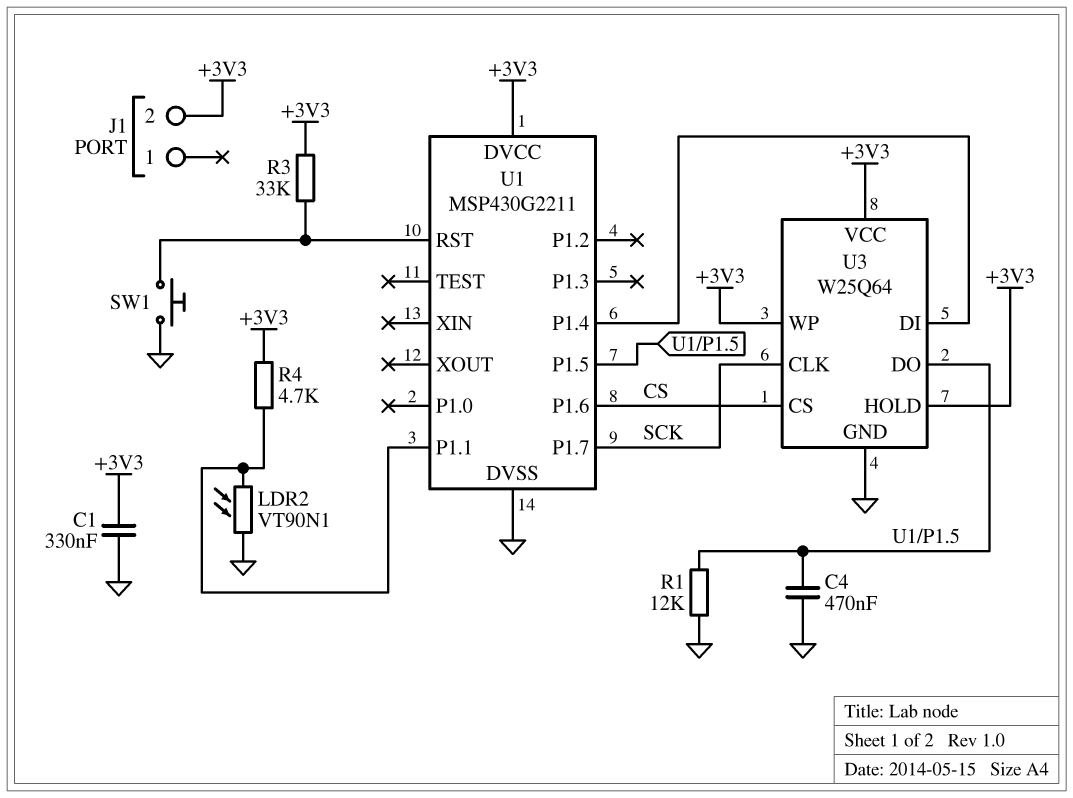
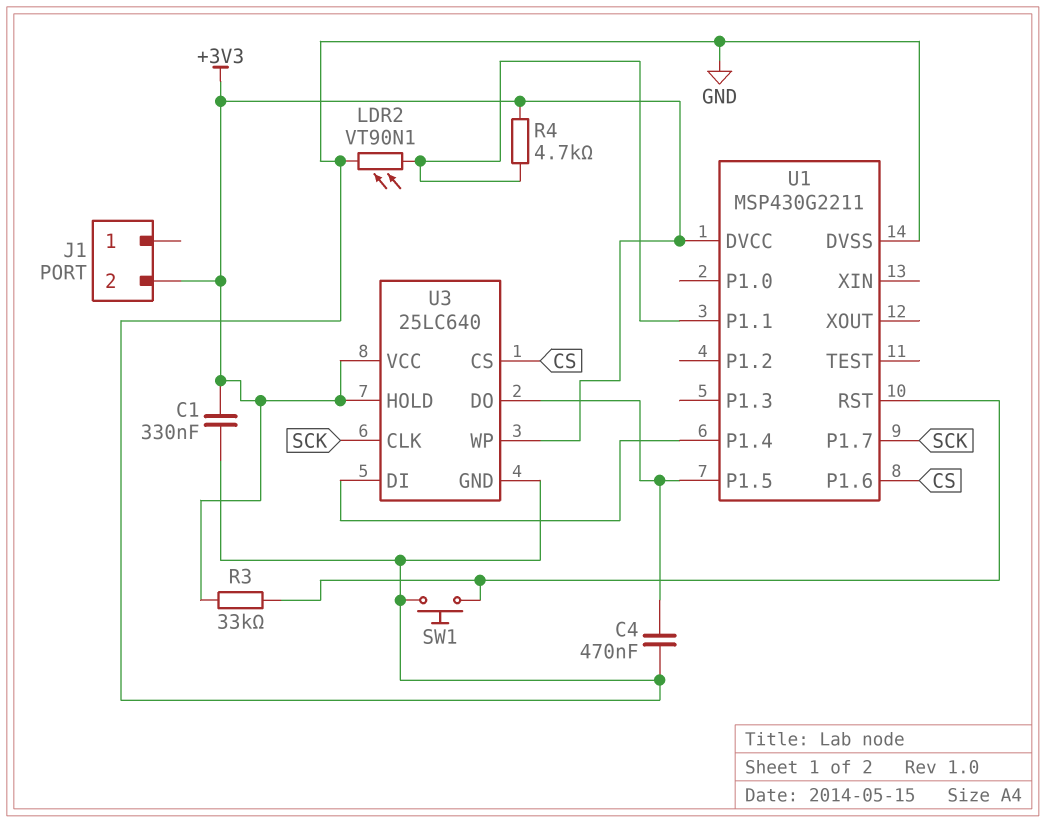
R1: 12k (GND, U1/P1.5) -> none
U3: W25Q64 -> 25LC640

